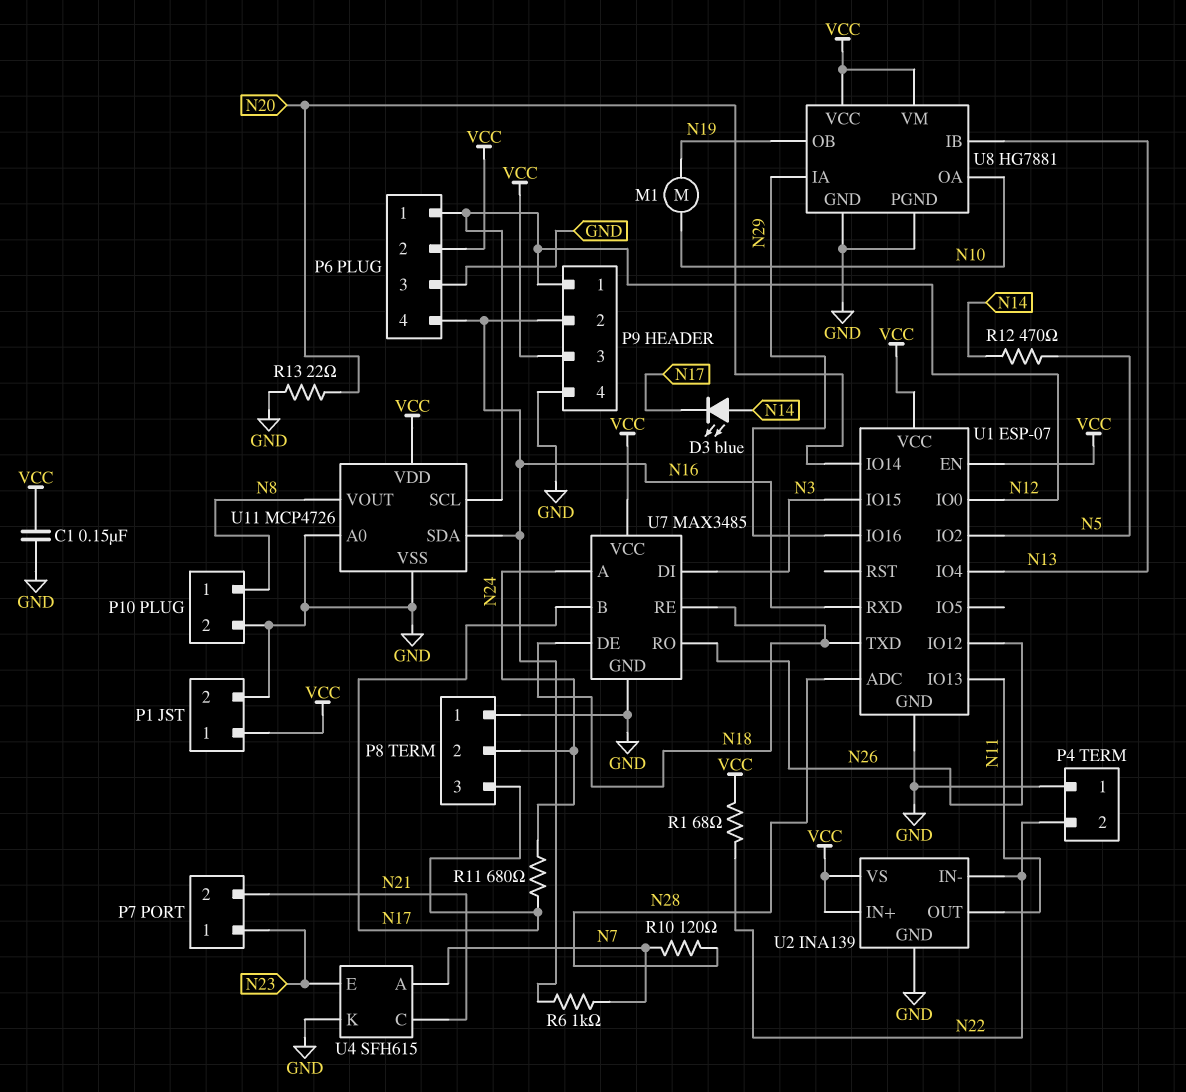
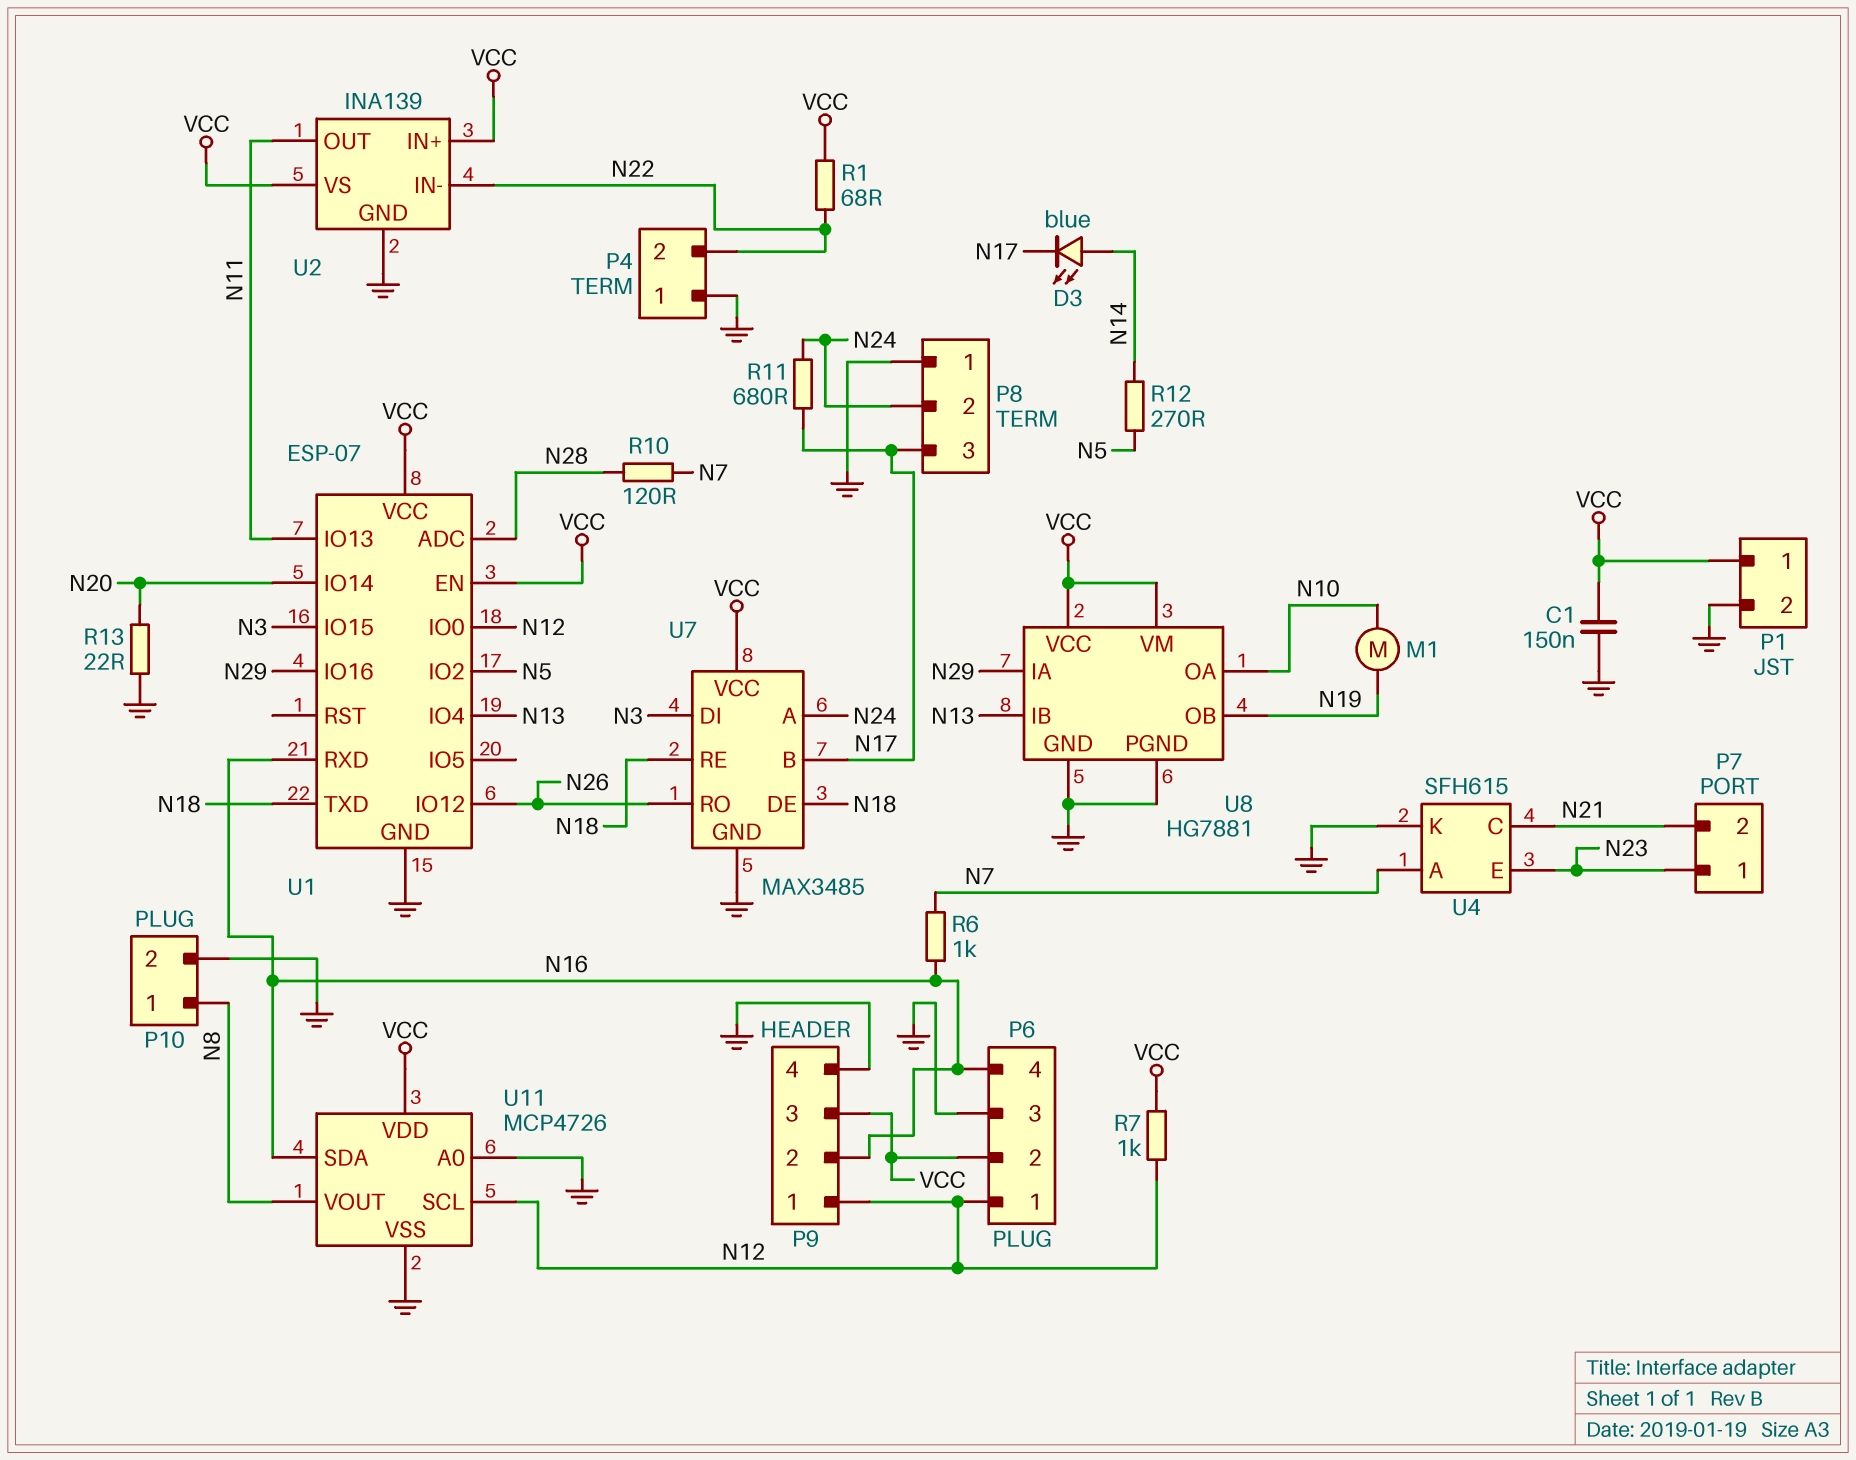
R7: none -> 1k (N12, VCC)
R12: 470 (N5, N14) -> 270 (N5, N14)

